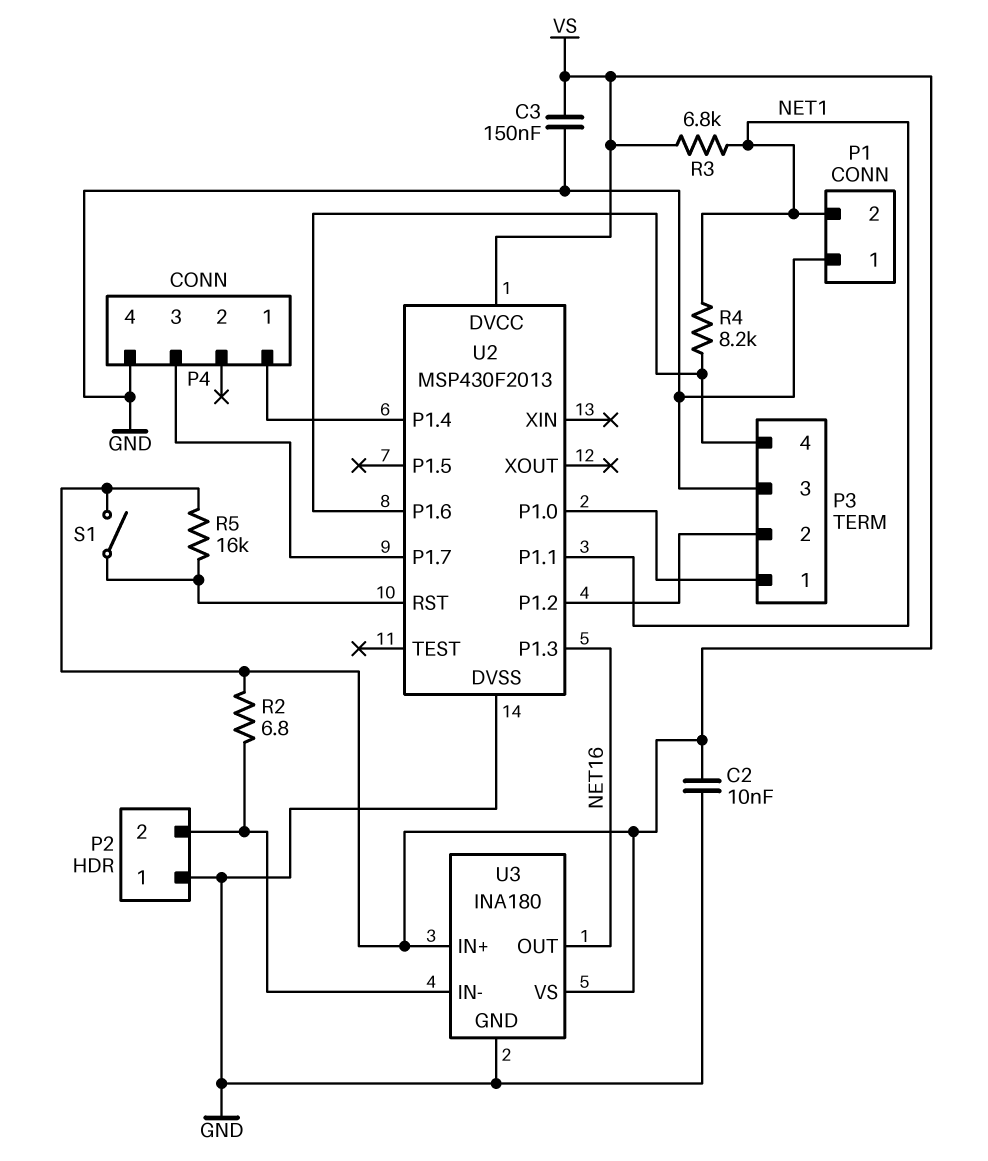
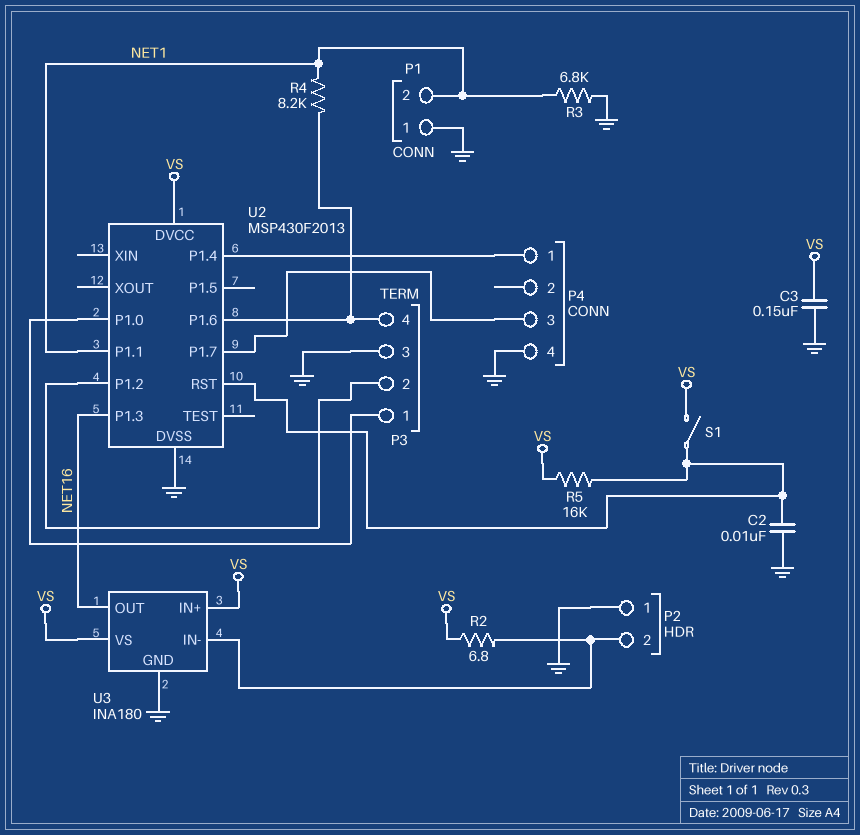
C2: 10nF (GND, VS) -> 10nF (GND, U2/RST)
R3: 6.8k (NET1, VS) -> 6.8k (GND, NET1)

